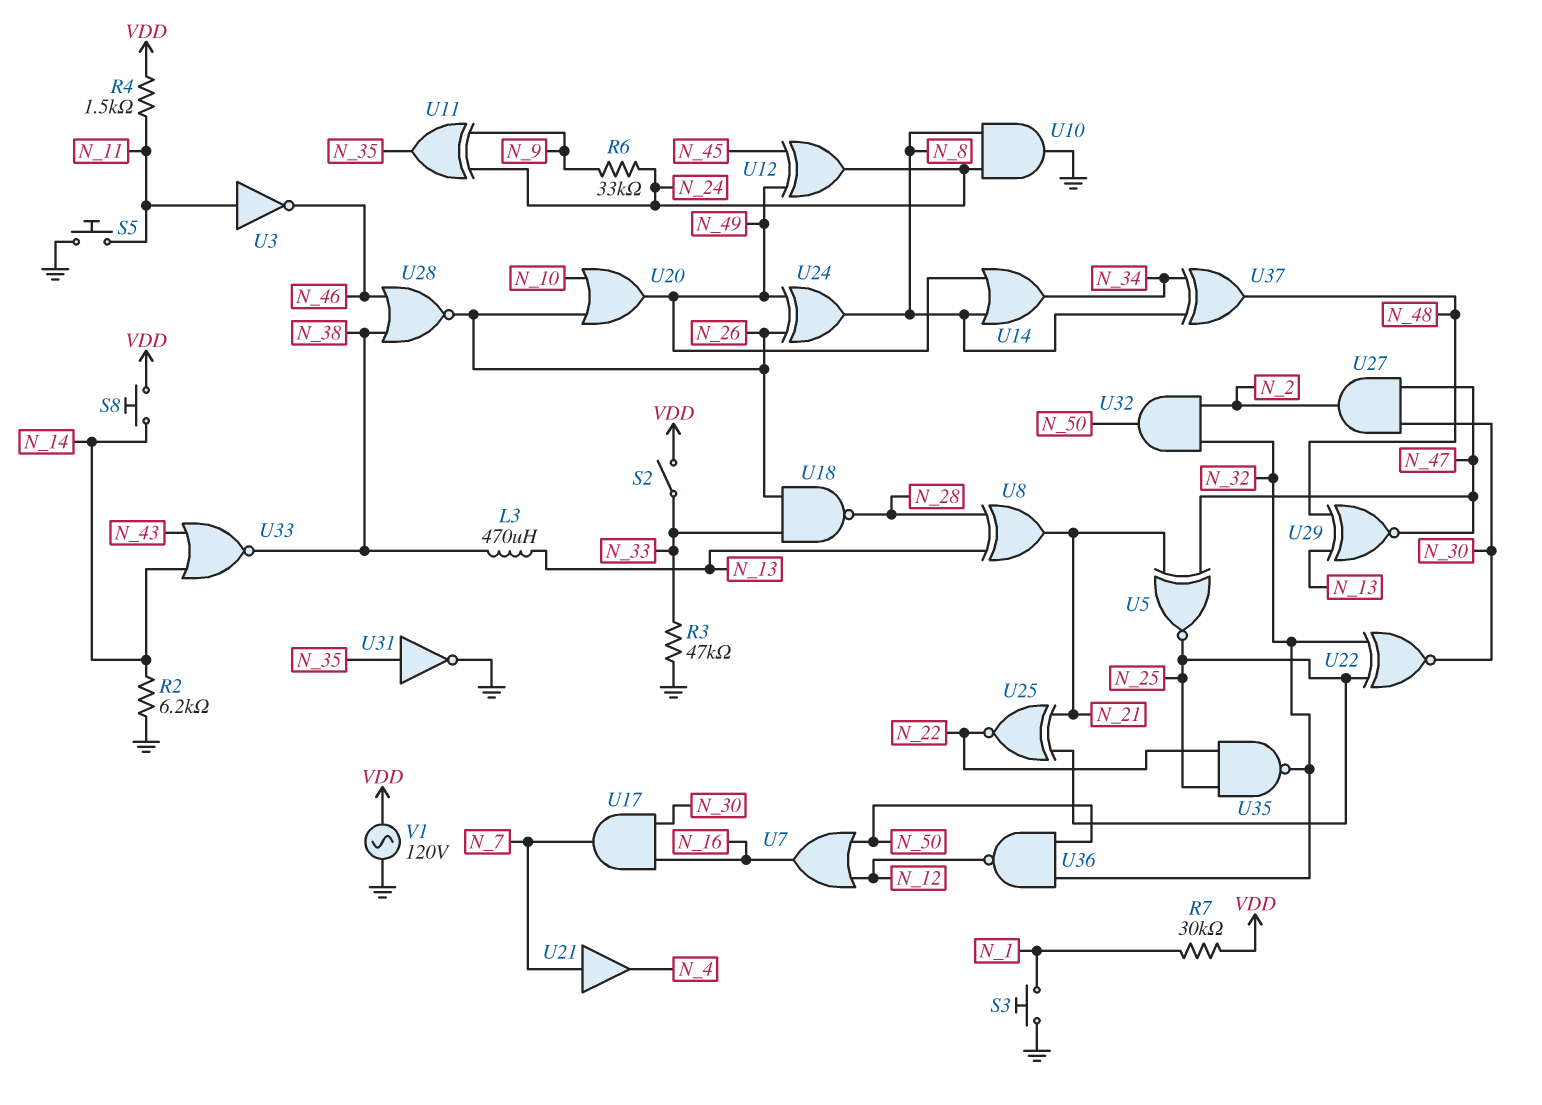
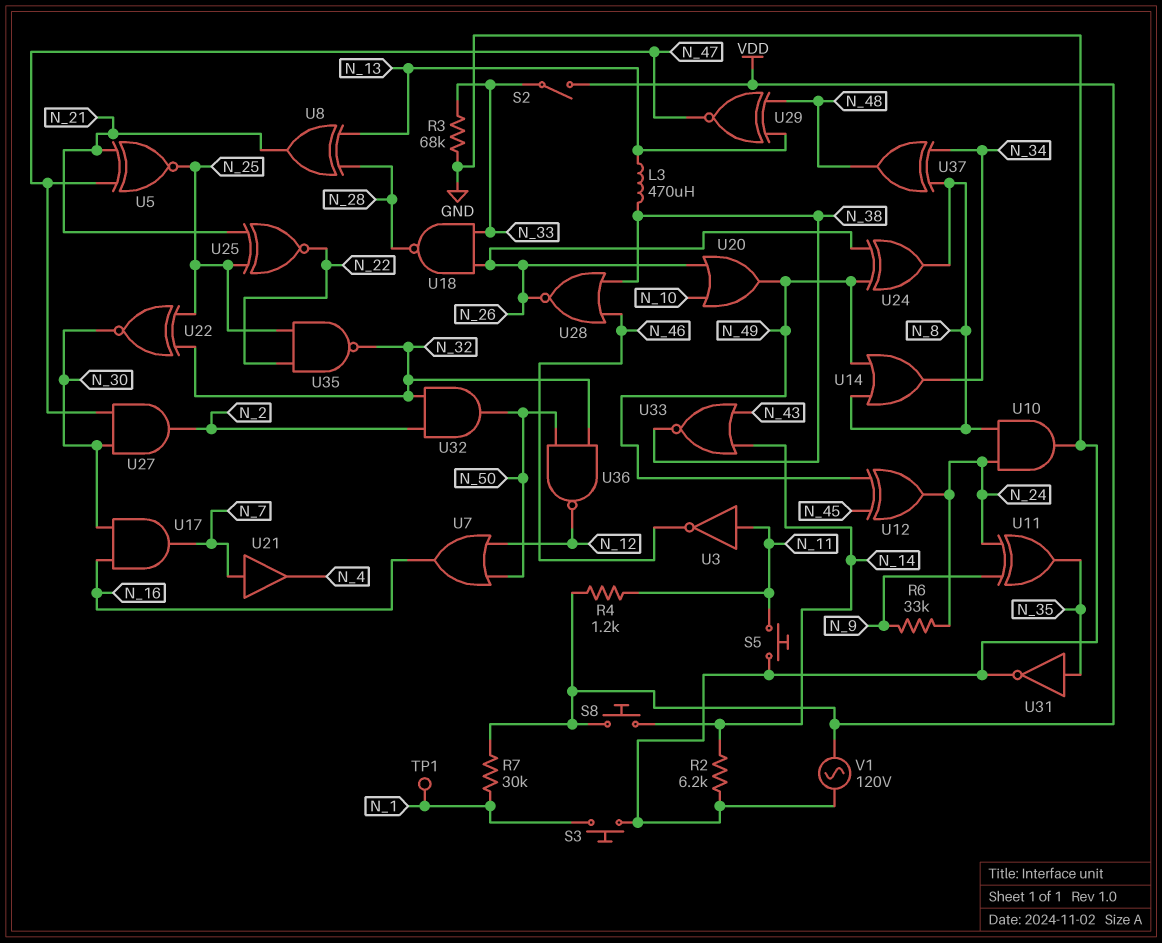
R3: 47k (GND, N_33) -> 68k (GND, N_33)
R4: 1.5k (N_11, VDD) -> 1.2k (N_11, VDD)
TP1: none -> test point (N_1)

